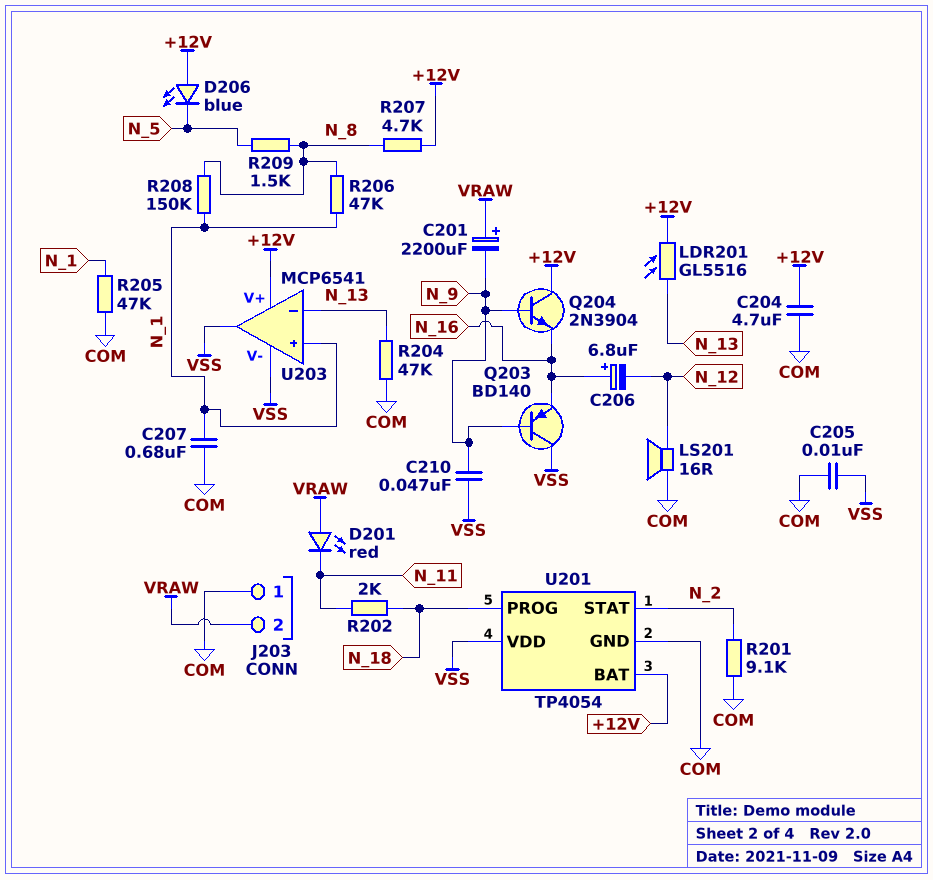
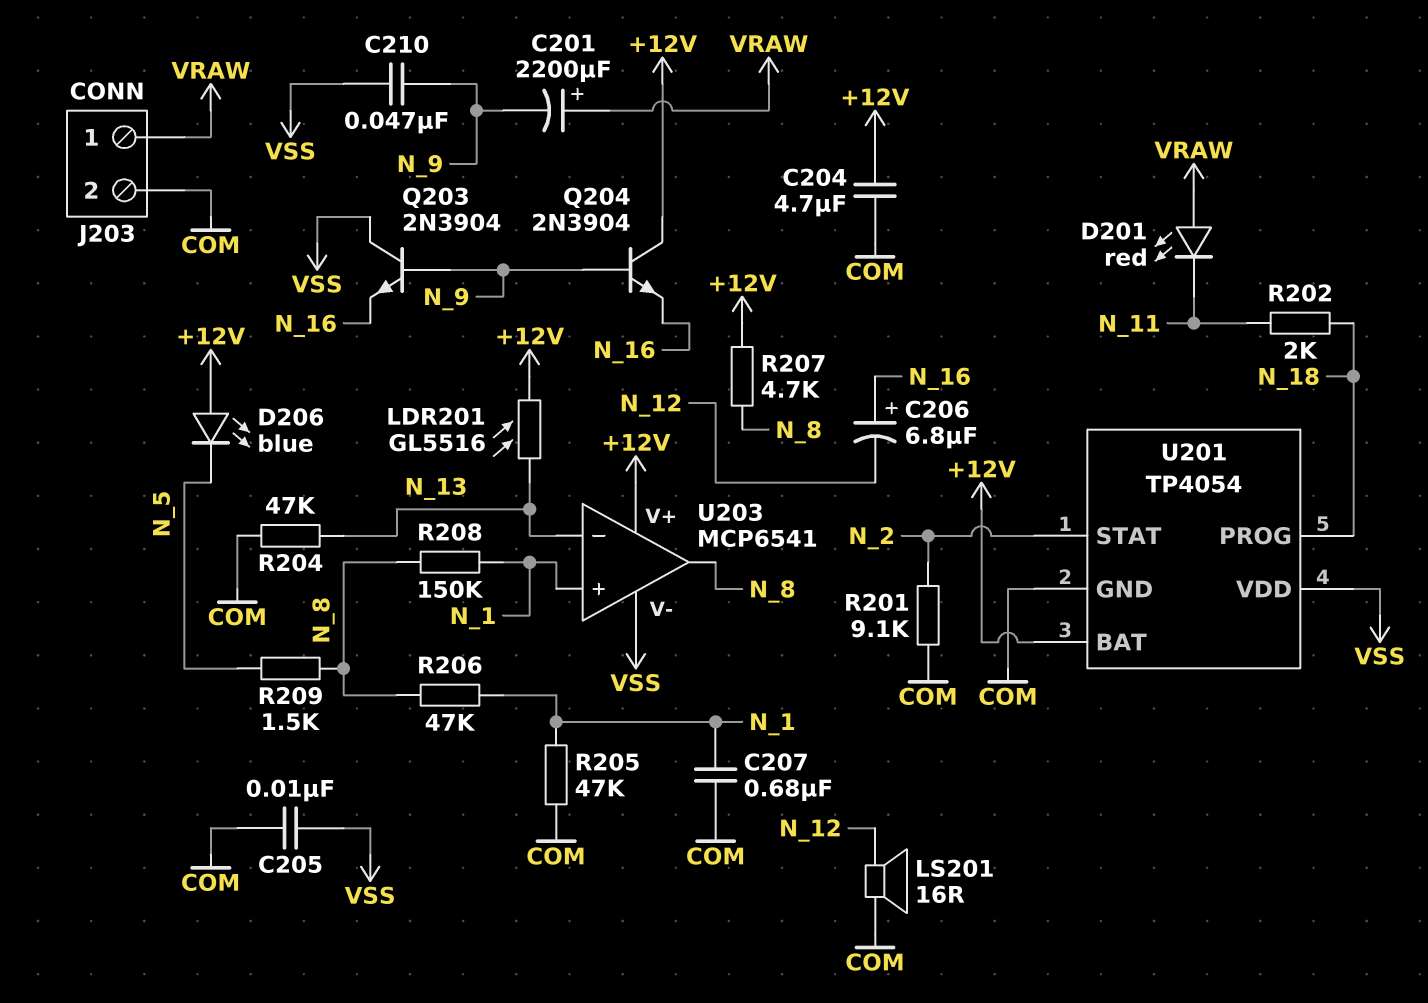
J203 pin 1: COM -> VRAW
J203 pin 2: VRAW -> COM
Q203: PNP BD140 (B N_9, C VSS, E N_16) -> NPN 2N3904 (B N_9, C VSS, E N_16)
U203 pin out: VSS -> N_8

